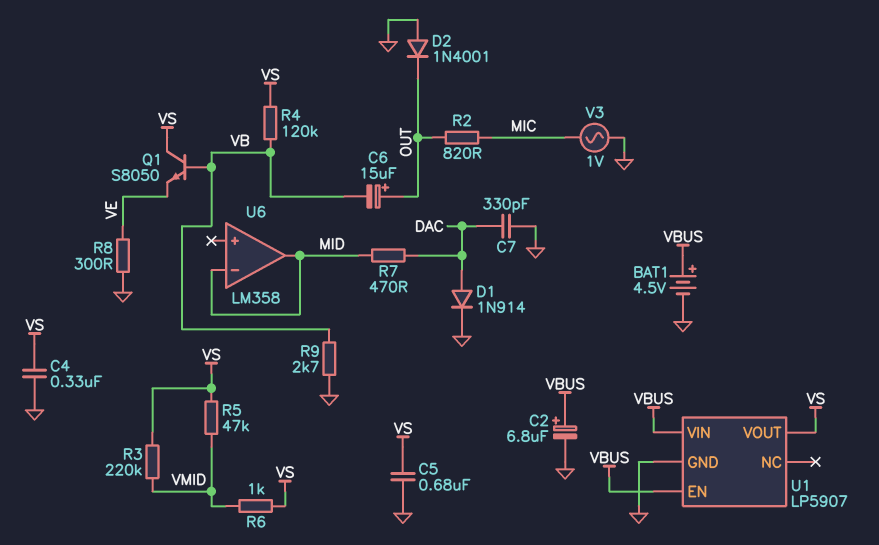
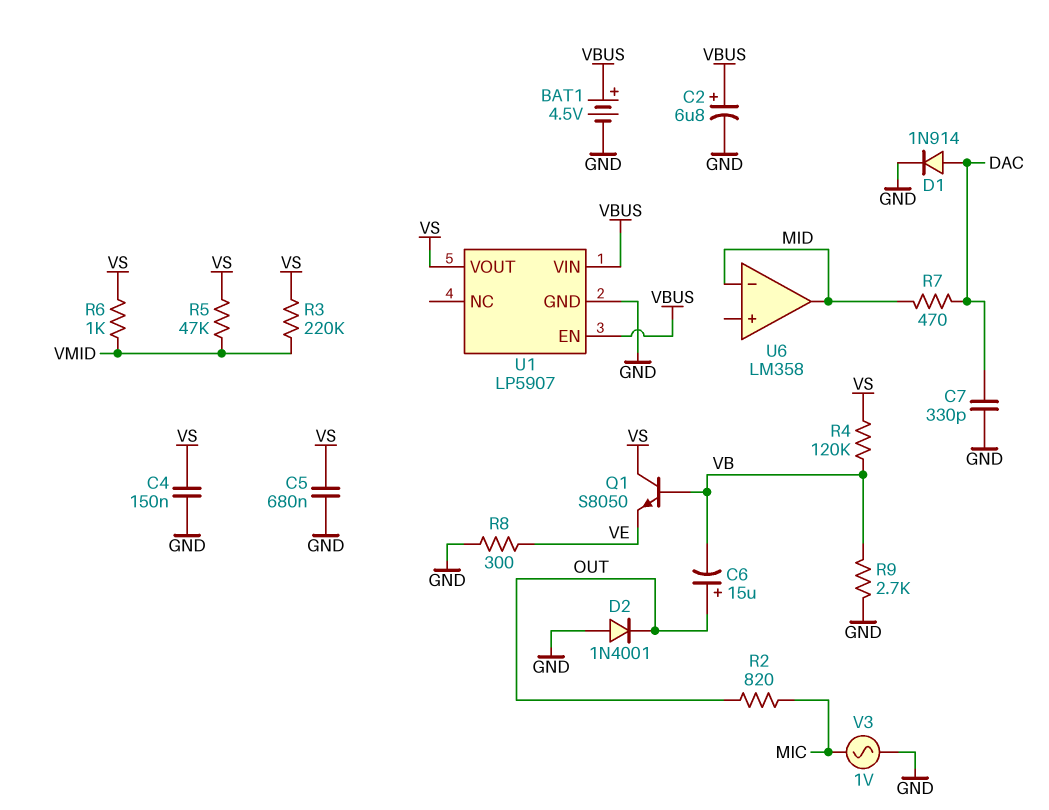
C4: 330nF (GND, VS) -> 150nF (GND, VS)

